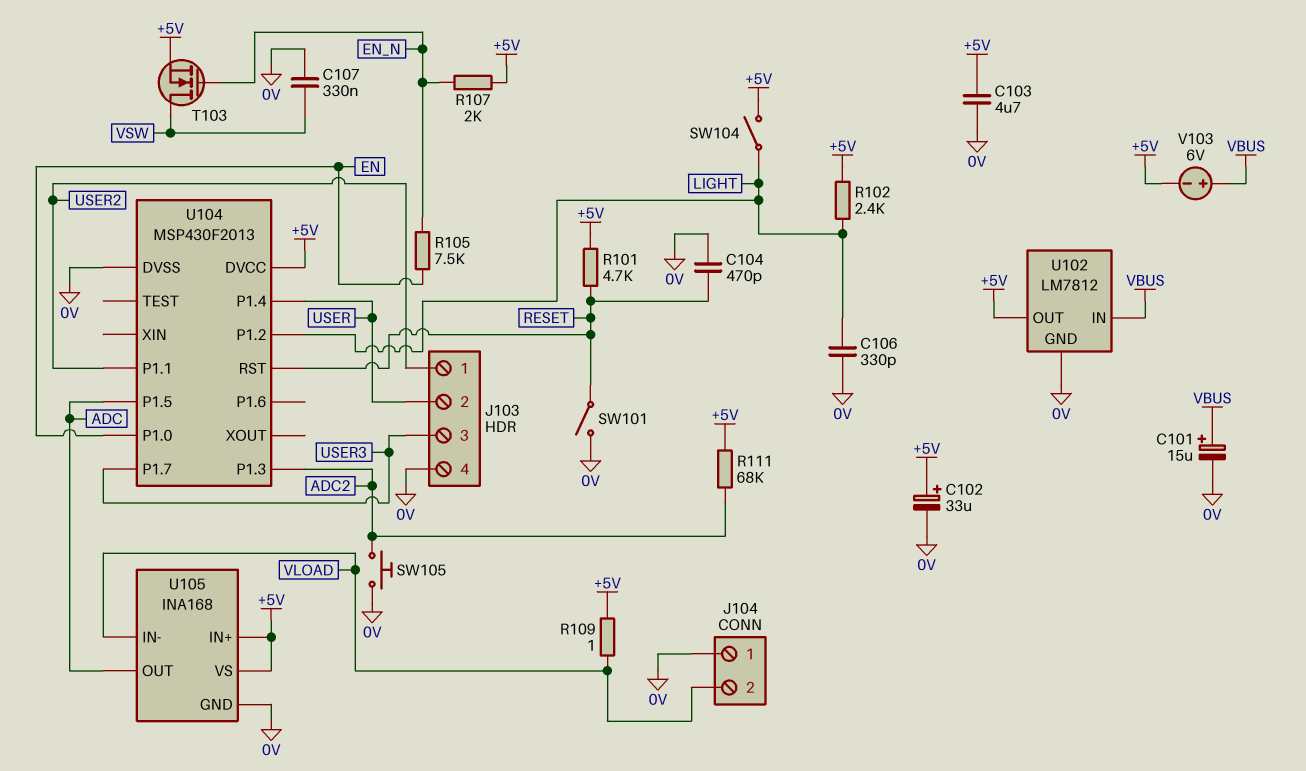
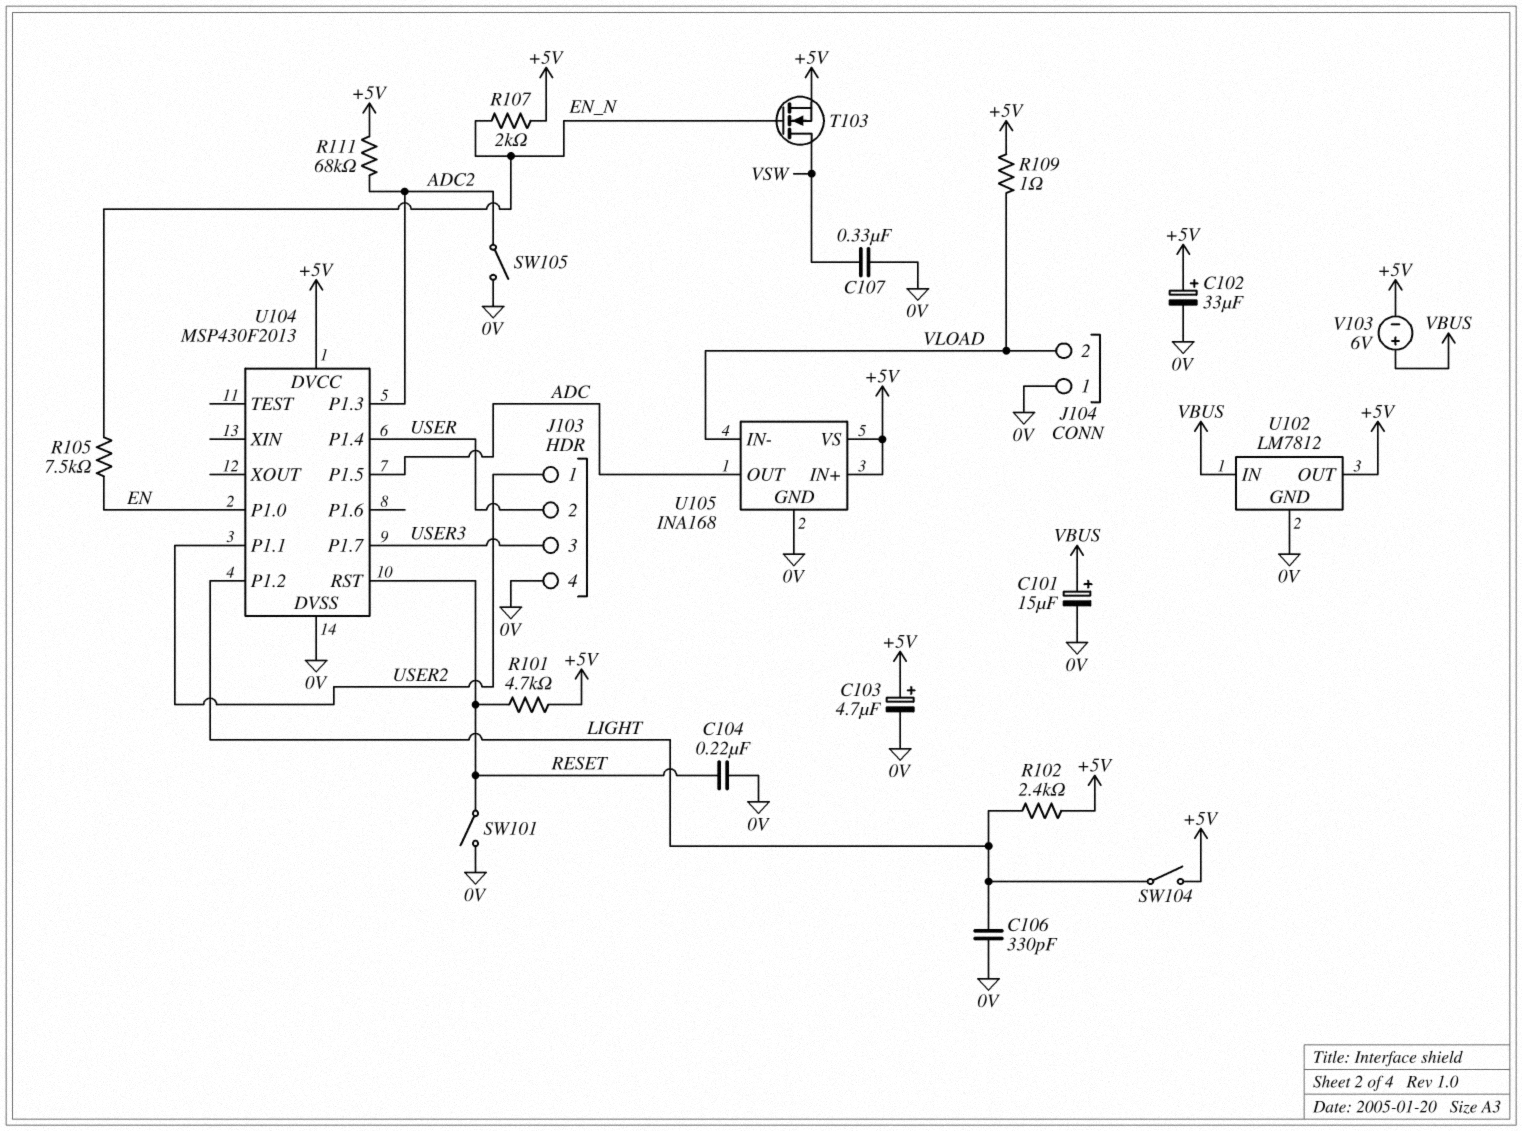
C103: 4.7uF (+5V, 0V) -> 4.7uF (plus +5V, minus 0V)
C104: 470pF (0V, RESET) -> 220nF (0V, RESET)
SW105: button (0V, ADC2) -> switch (0V, ADC2)

